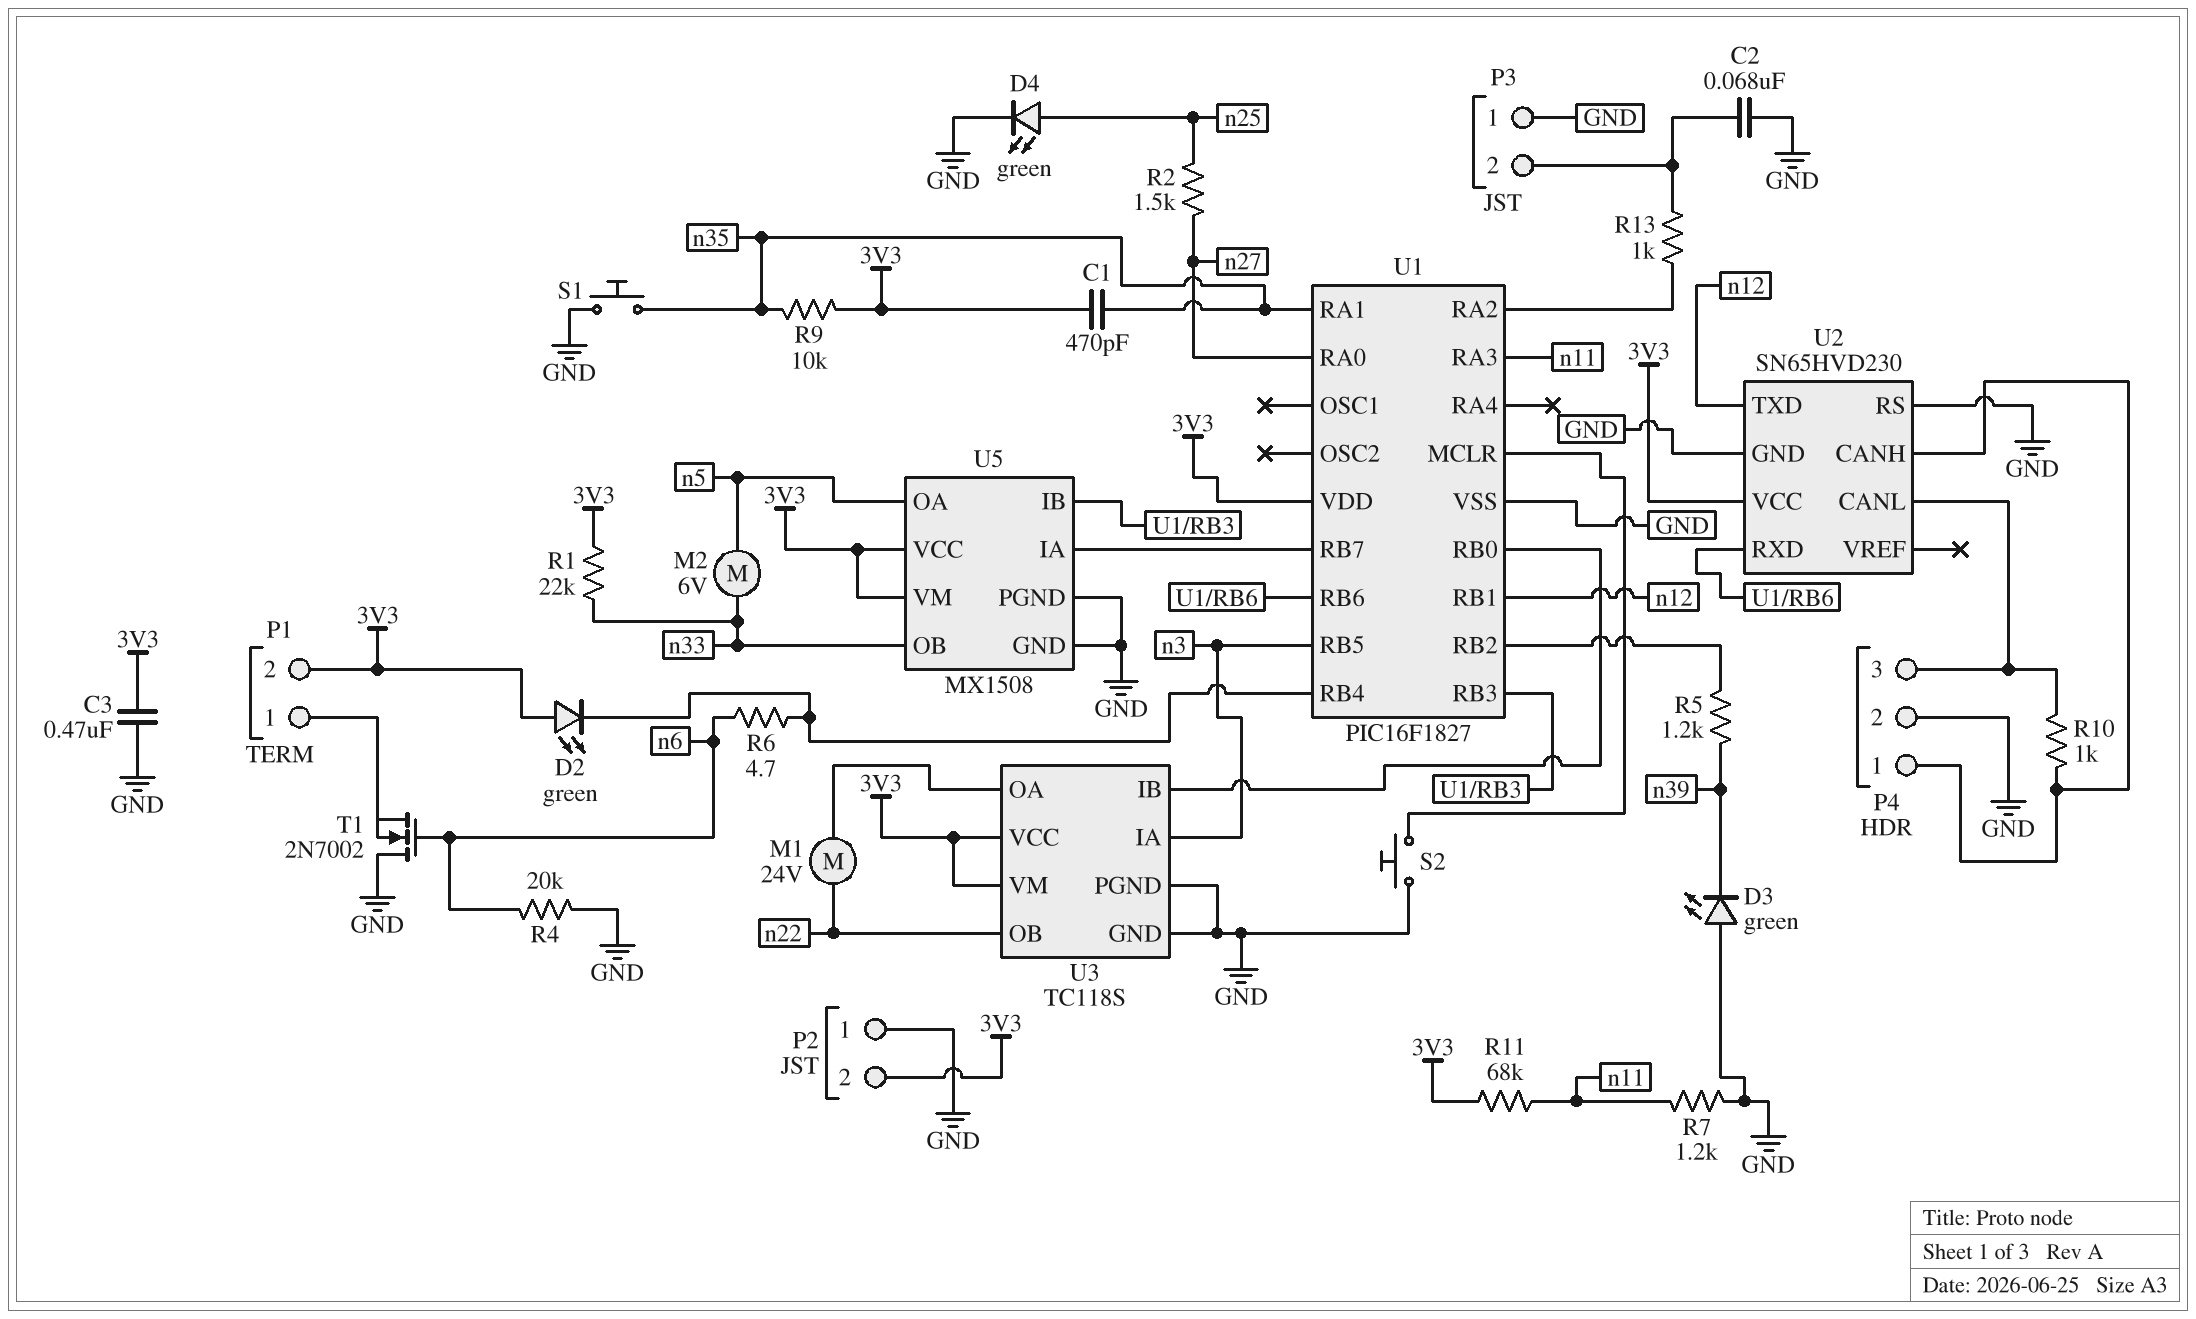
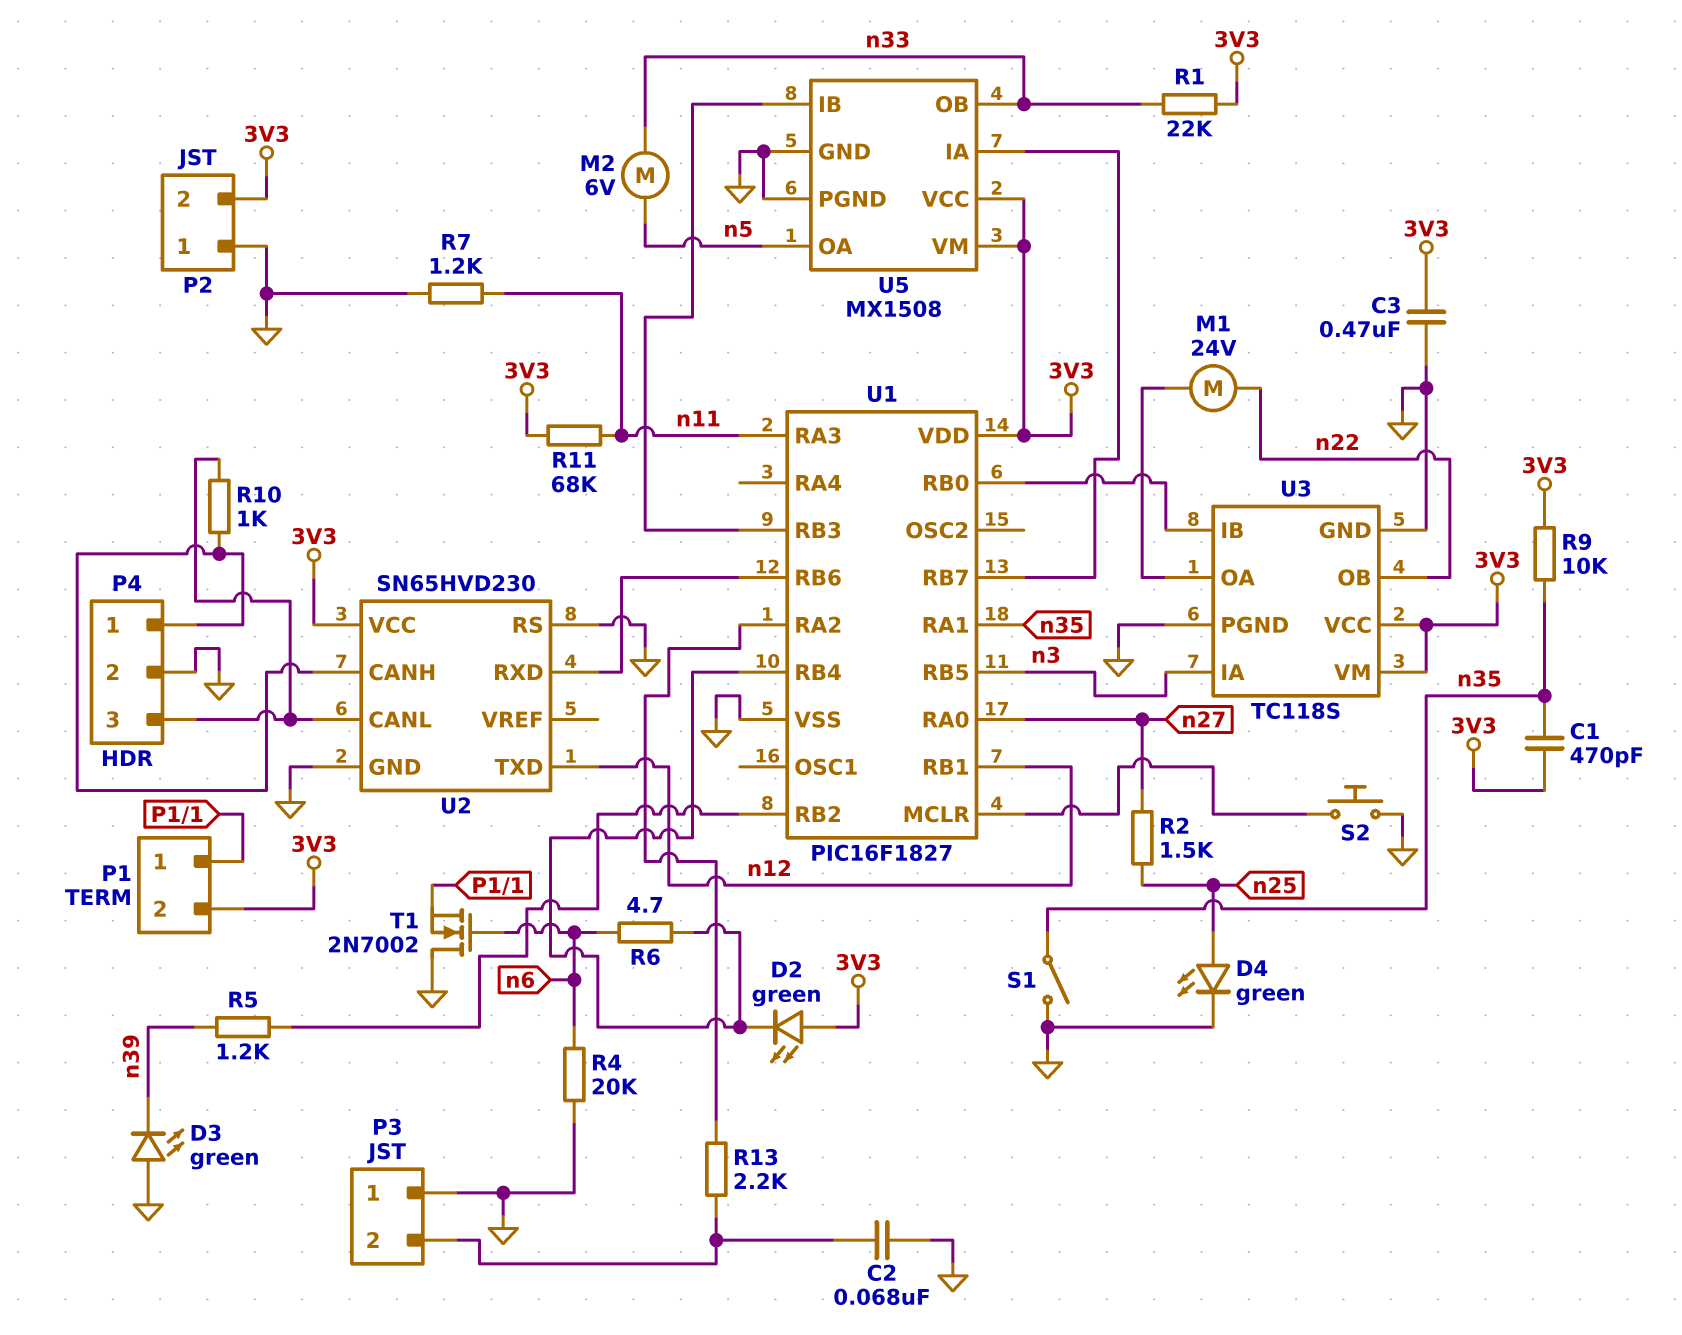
R13: 1k (P3/2, U1/RA2) -> 2.2k (P3/2, U1/RA2)
S1: button (GND, n35) -> switch (GND, n35)

